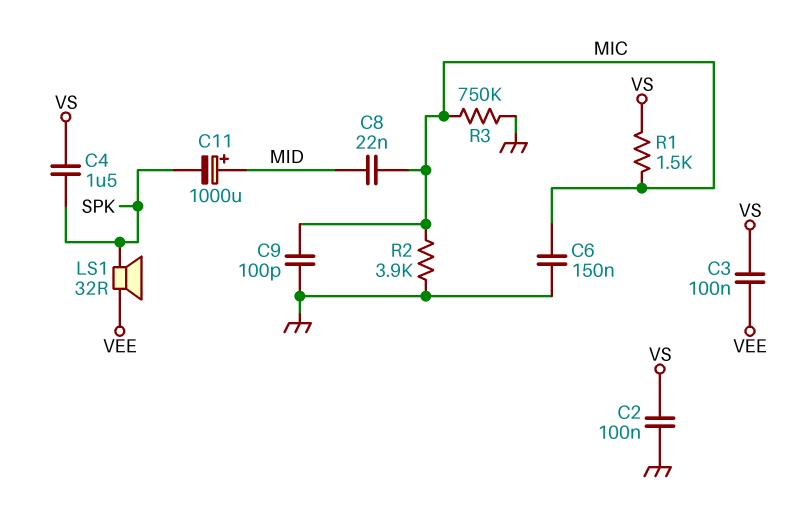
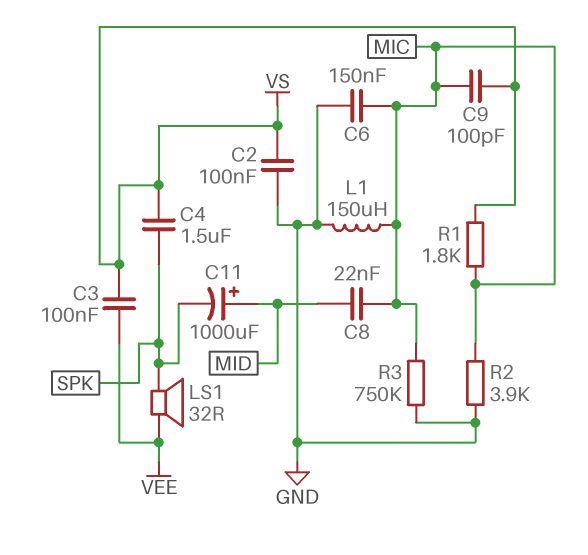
C9: 100pF (GND, MIC) -> 100pF (MIC, VS)
L1: none -> 150uH (GND, MIC)
R1: 1.5k (MIC, VS) -> 1.8k (MIC, VS)

